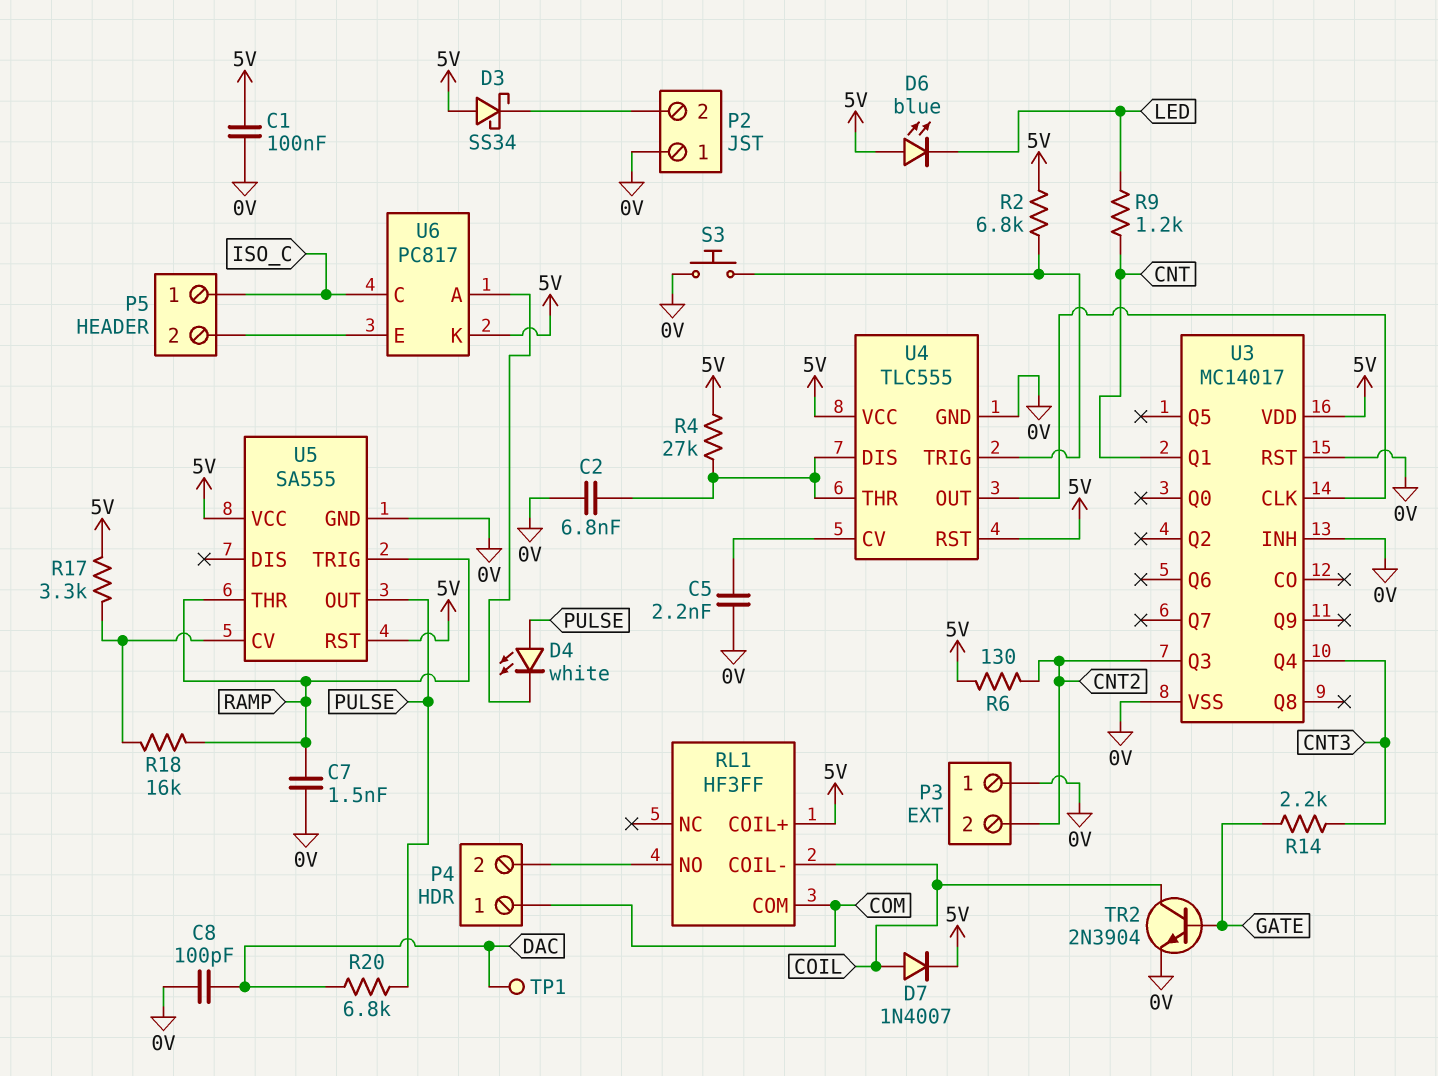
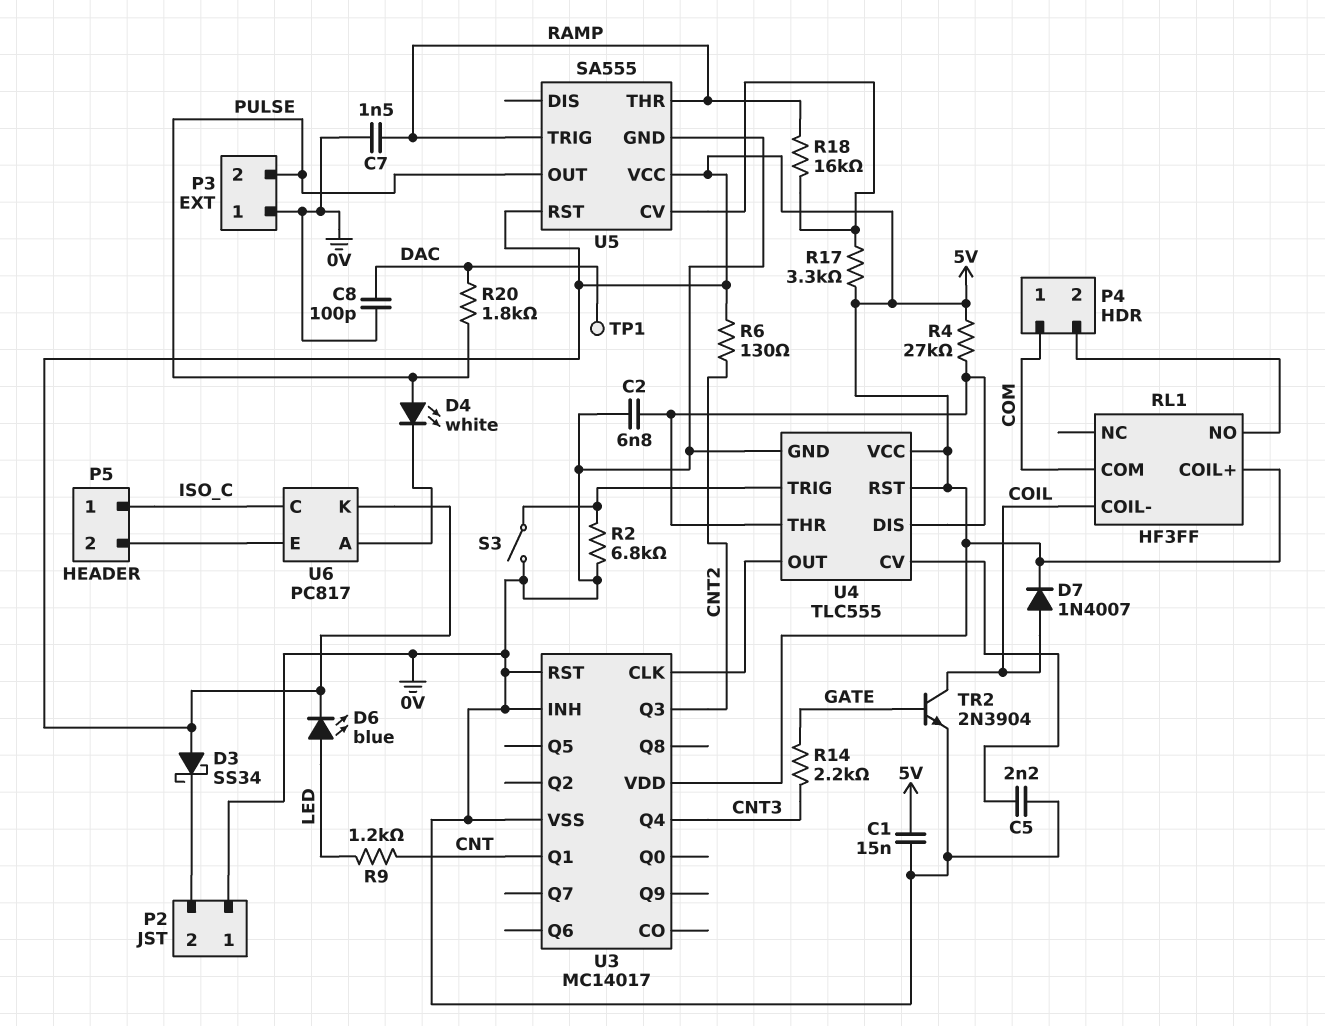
C1: 100nF (0V, 5V) -> 15nF (0V, 5V)
D6: LED blue (A 5V, K LED) -> LED blue (A LED, K 5V)
P3 pin 2: CNT2 -> PULSE
R2: 6.8k (5V, U4/TRIG) -> 6.8k (0V, U4/TRIG)
R20: 6.8k (DAC, PULSE) -> 1.8k (DAC, PULSE)
S3: button (0V, U4/TRIG) -> switch (0V, U4/TRIG)

